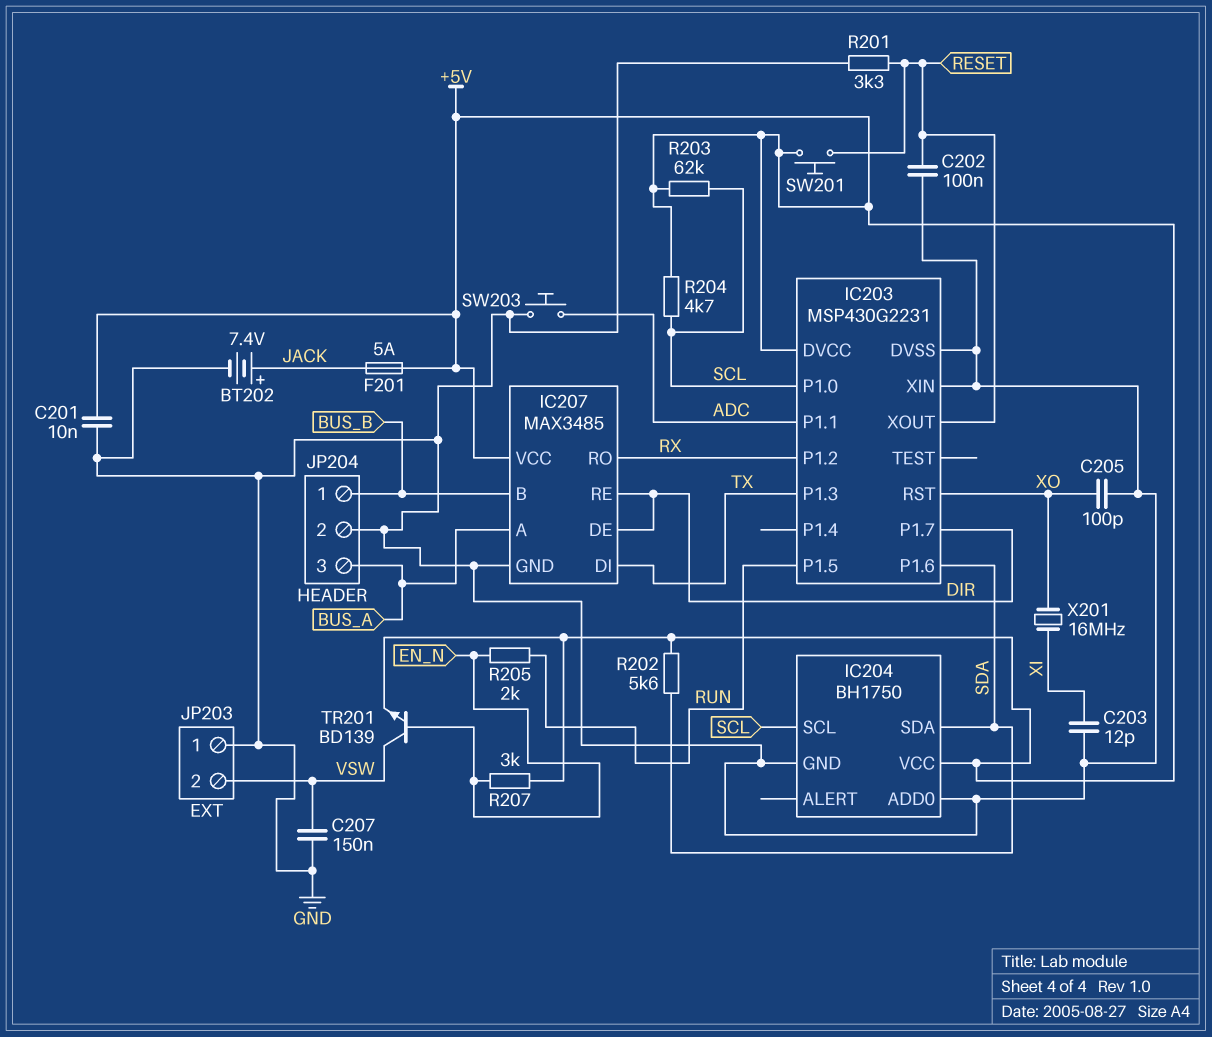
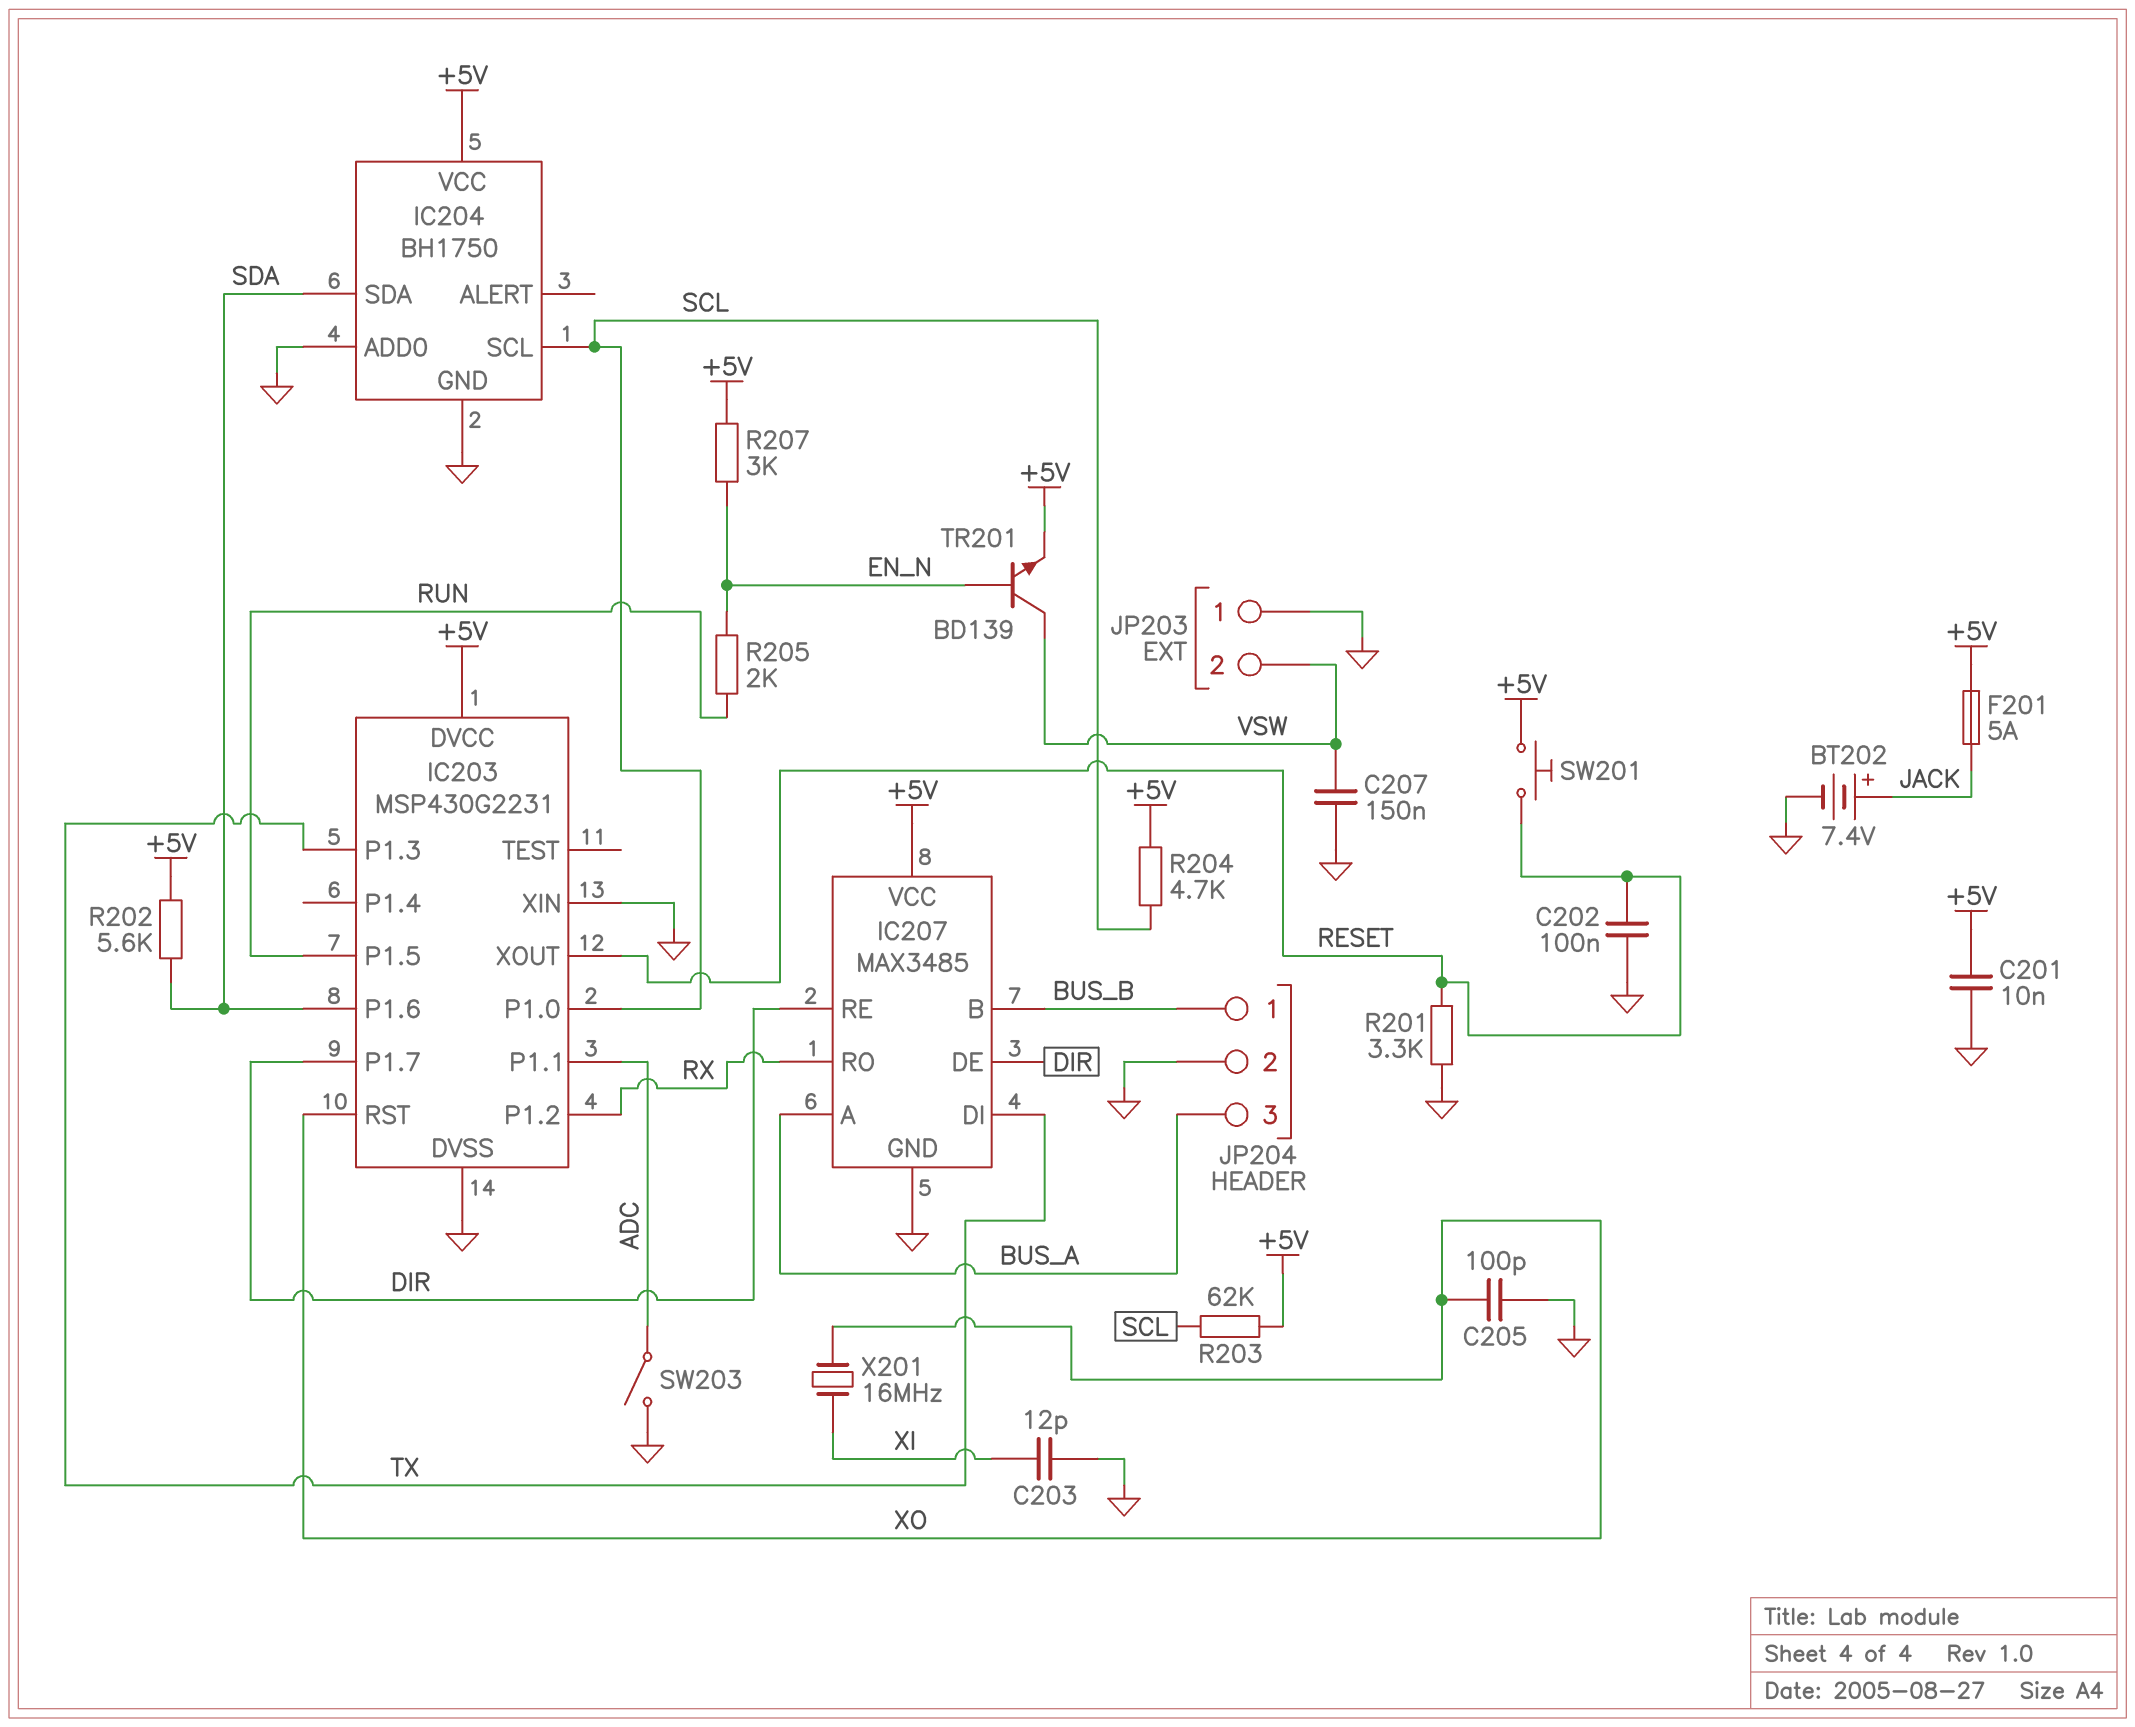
SW203: button (ADC, GND) -> switch (ADC, GND)

